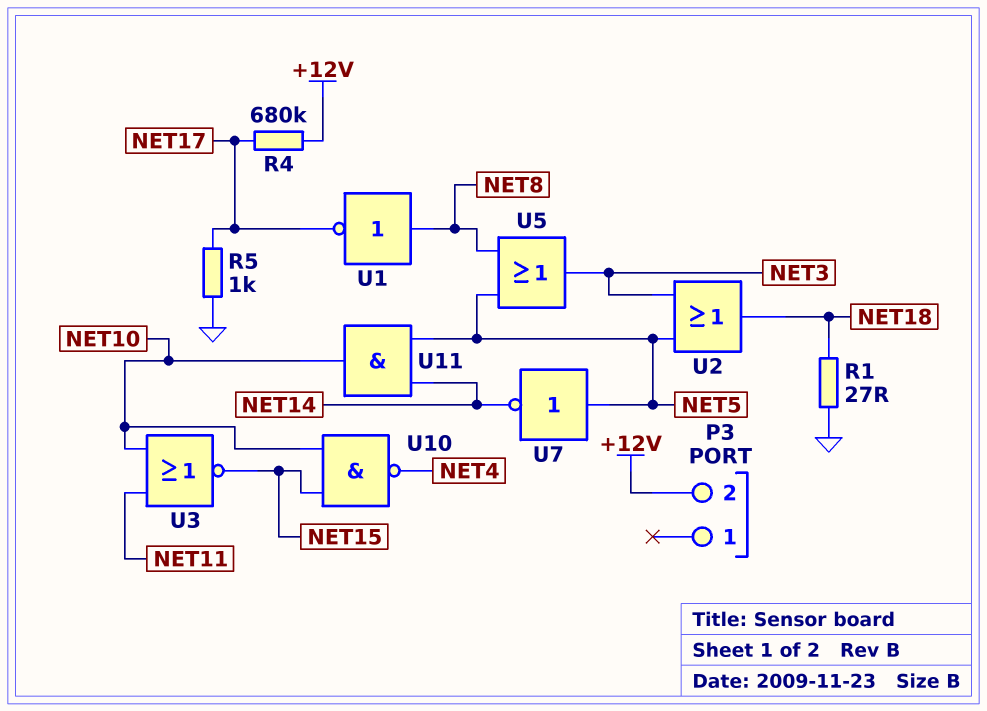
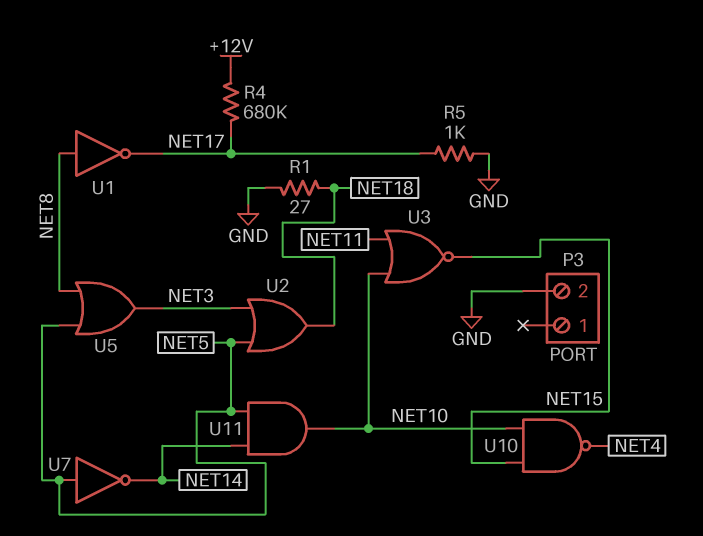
P3 pin 2: +12V -> GND

